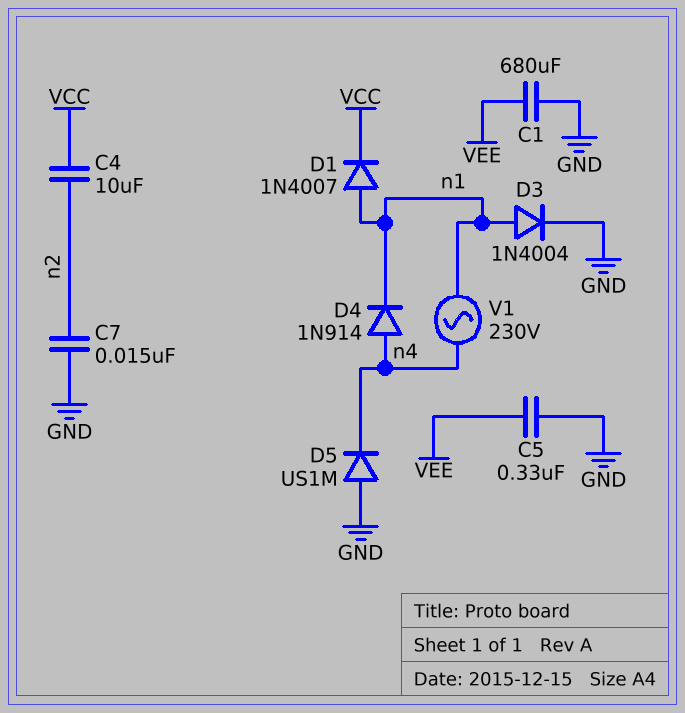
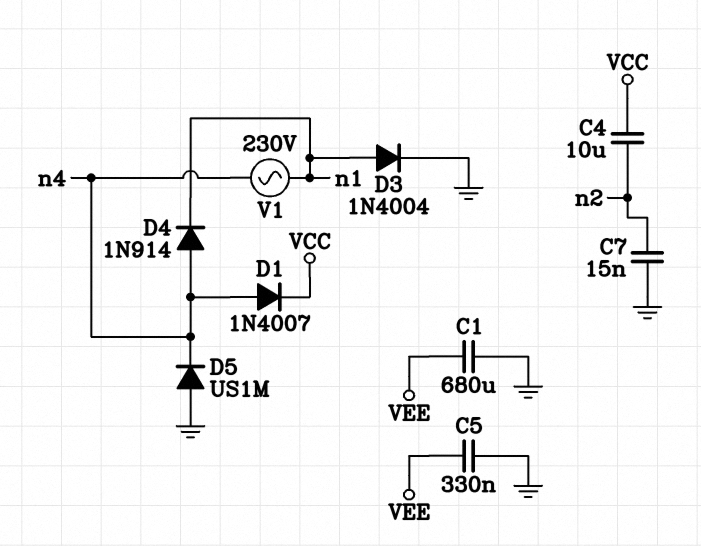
D1: diode 1N4007 (A n1, K VCC) -> diode 1N4007 (A n4, K VCC)

